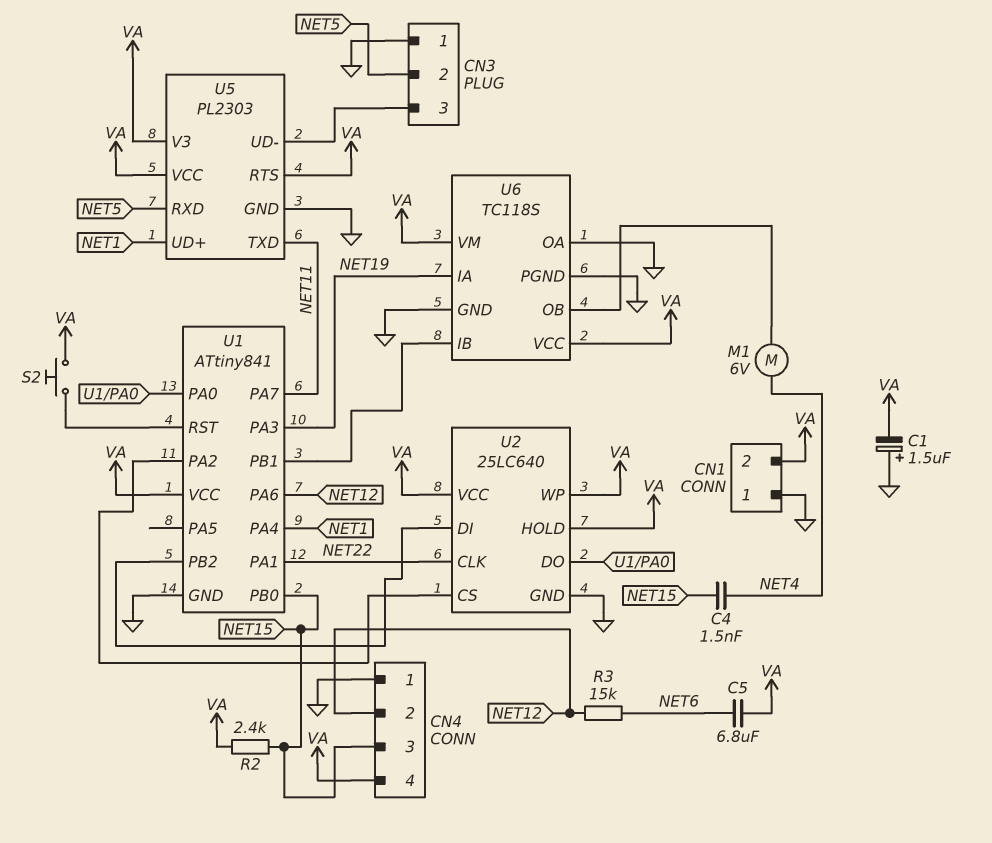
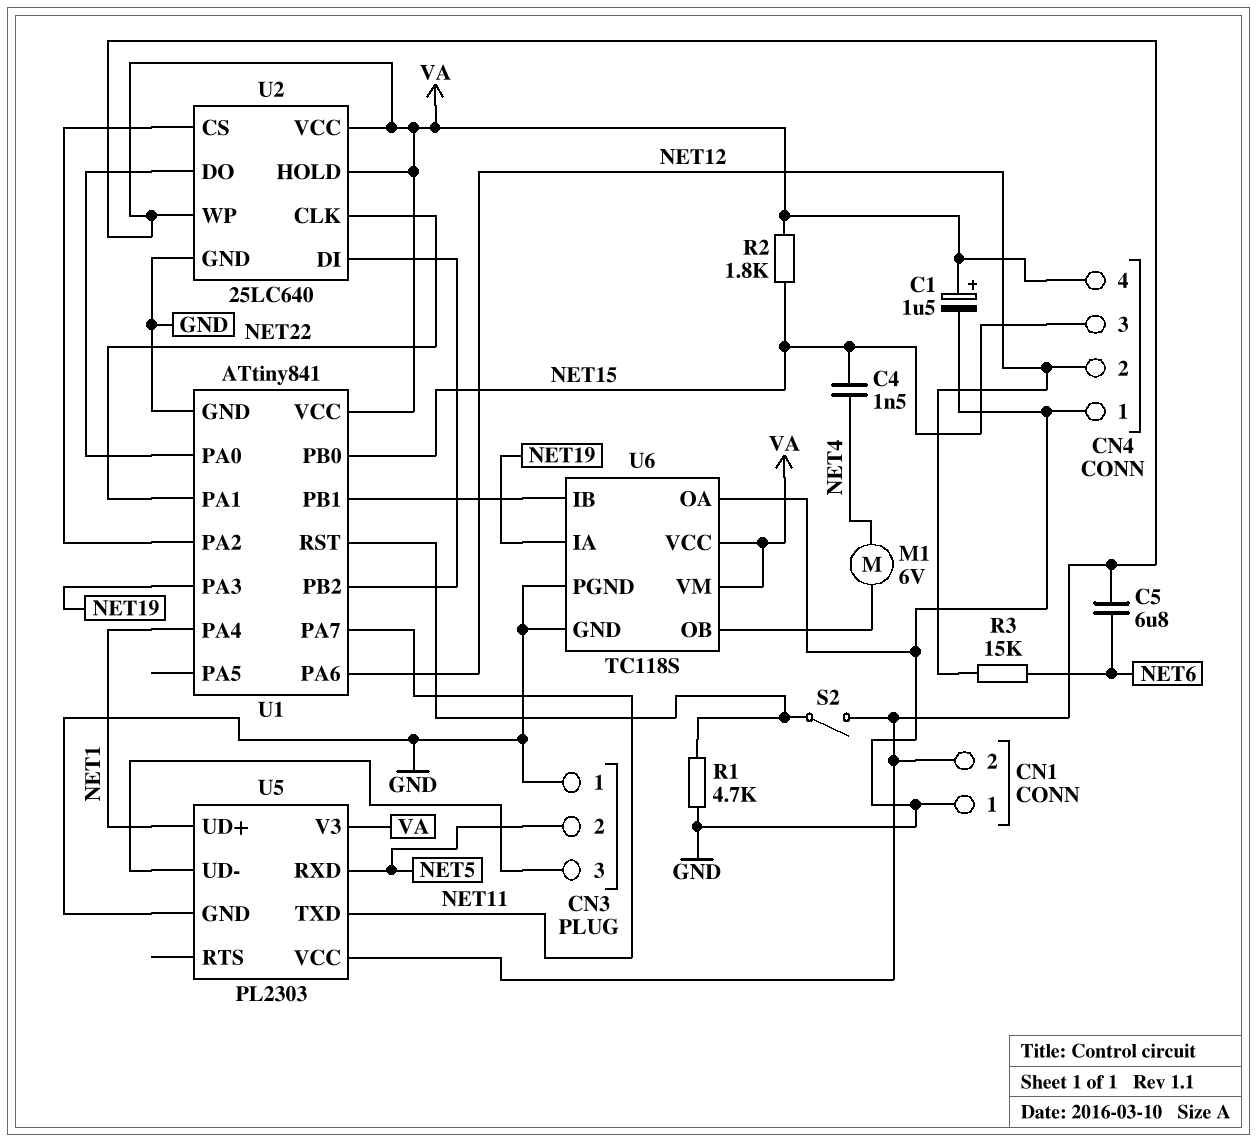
C1: 1.5uF (plus GND, minus VA) -> 1.5uF (plus VA, minus GND)
R1: none -> 4.7k (GND, U1/RST)
R2: 2.4k (NET15, VA) -> 1.8k (NET15, VA)
S2: button (U1/RST, VA) -> switch (U1/RST, VA)
U5 pin RTS: VA -> none

